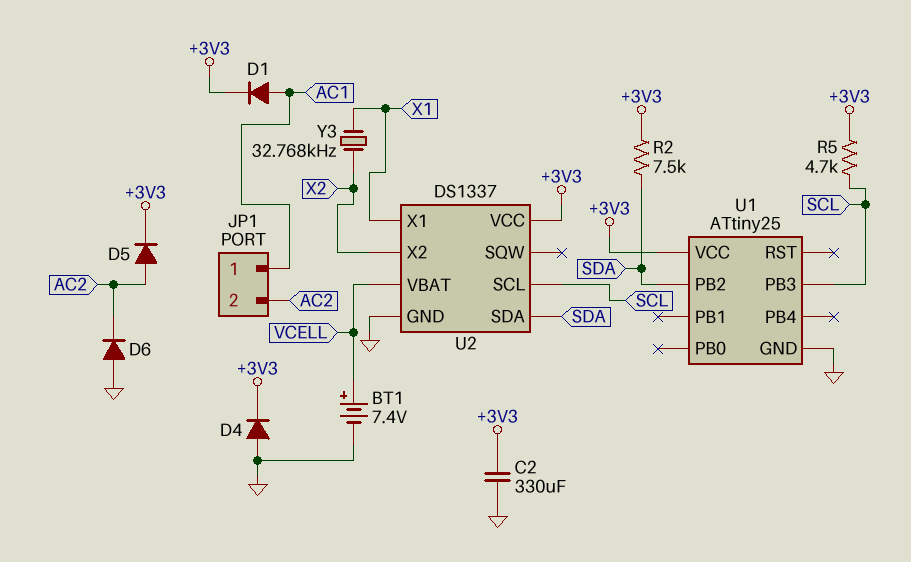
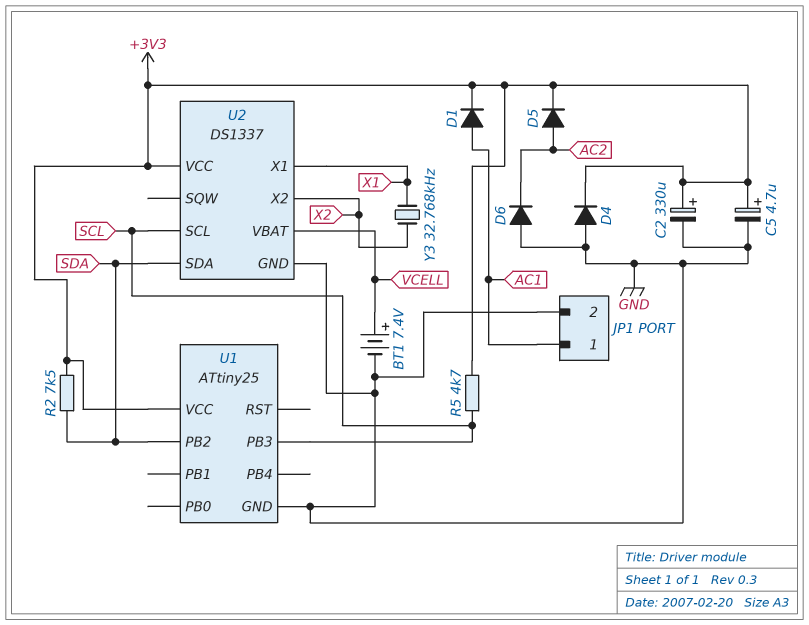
C2: 330uF (+3V3, GND) -> 330uF (plus +3V3, minus GND)
C5: none -> 4.7uF (plus +3V3, minus GND)
JP1 pin 2: AC2 -> GND

